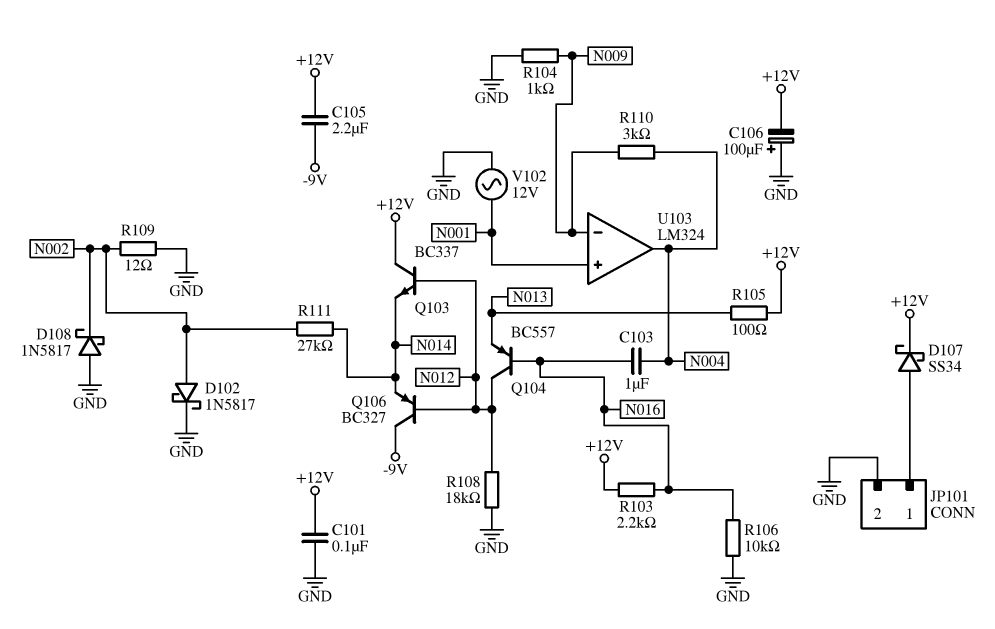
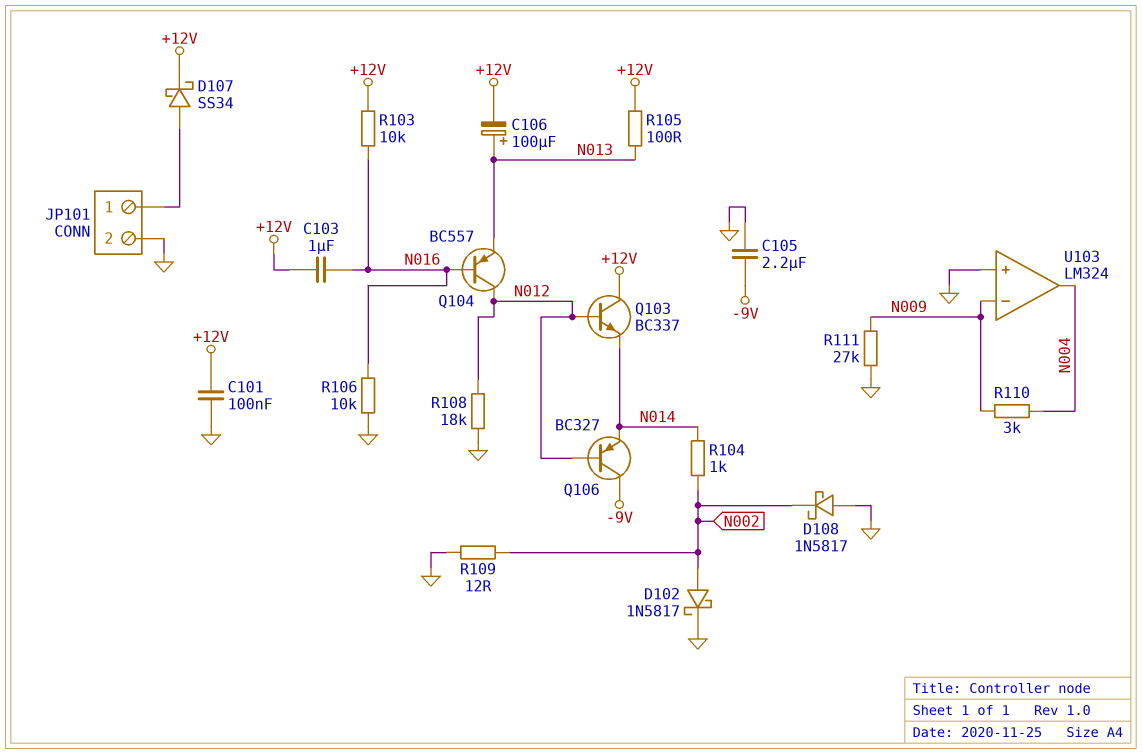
C103: 1uF (N004, N016) -> 1uF (+12V, N016)
C105: 2.2uF (+12V, -9V) -> 2.2uF (-9V, GND)
C106: 100uF (plus GND, minus +12V) -> 100uF (plus N013, minus +12V)
R103: 2.2k (+12V, N016) -> 10k (+12V, N016)
R104: 1k (GND, N009) -> 1k (N002, N014)
R111: 27k (N002, N014) -> 27k (GND, N009)
U103 pin in+: N001 -> GND
V102: AC 12V (GND, N001) -> none

